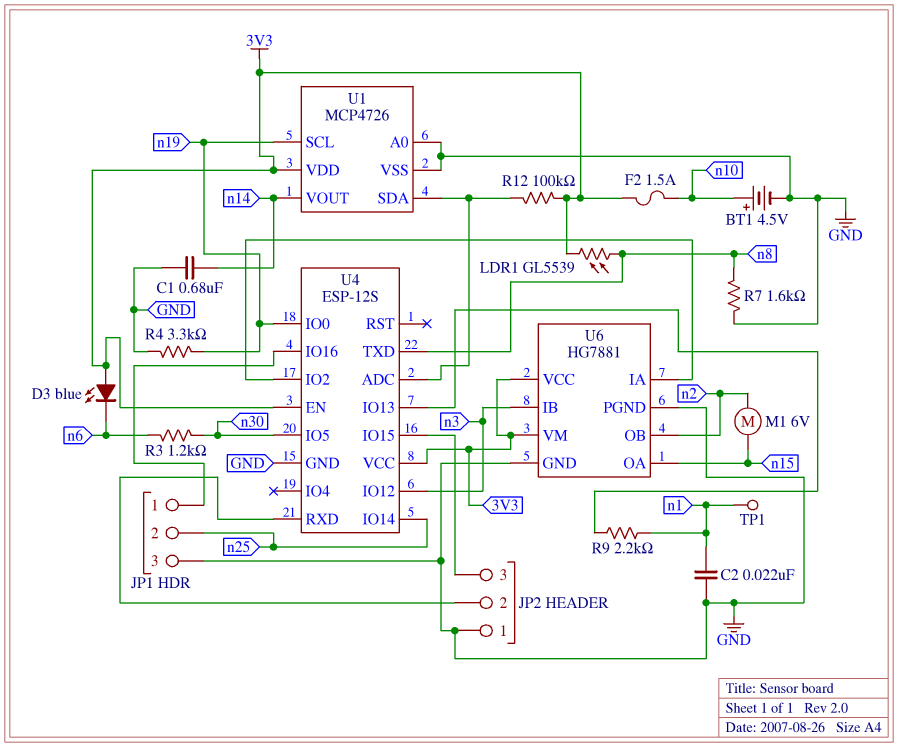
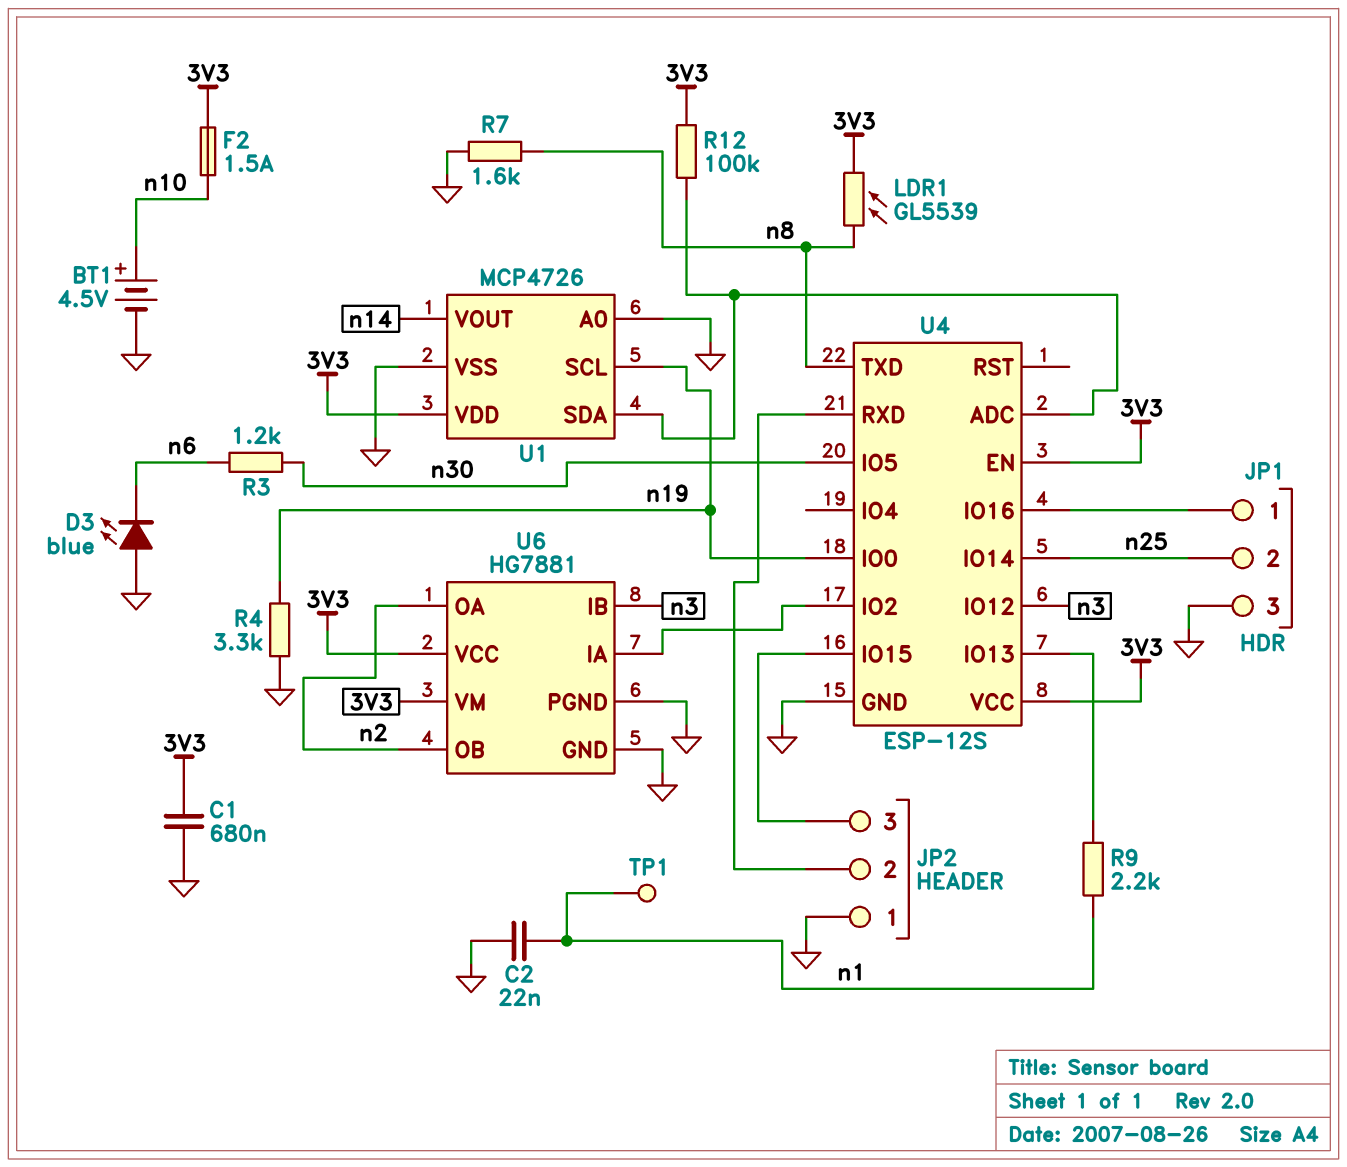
C1: 680nF (GND, n14) -> 680nF (3V3, GND)
D3: LED blue (A 3V3, K n6) -> LED blue (A GND, K n6)
M1: motor 6V (n2, n15) -> none
U6 pin OA: n15 -> n2

